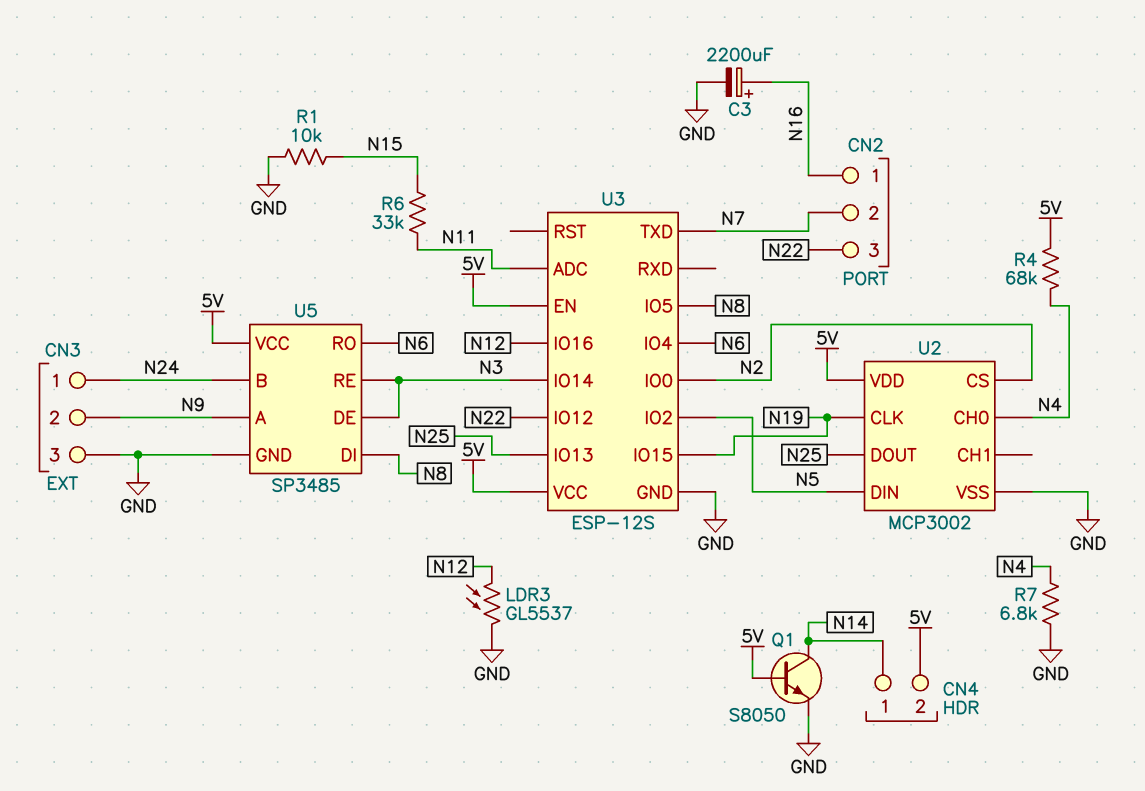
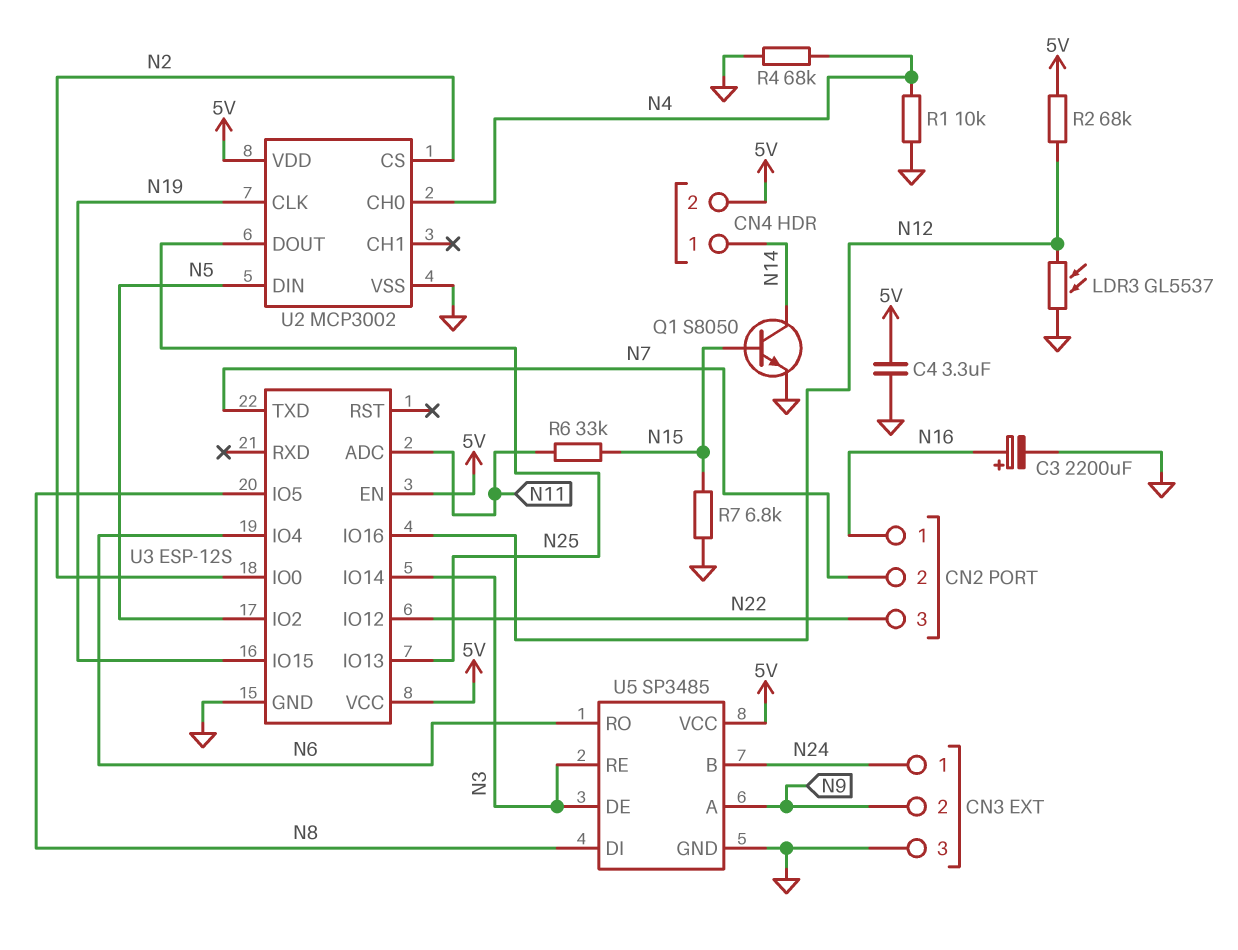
C4: none -> 3.3uF (5V, GND)
Q1: NPN S8050 (B 5V, C N14, E GND) -> NPN S8050 (B N15, C N14, E GND)
R1: 10k (GND, N15) -> 10k (GND, N4)
R2: none -> 68k (5V, N12)
R4: 68k (5V, N4) -> 68k (GND, N4)
R7: 6.8k (GND, N4) -> 6.8k (GND, N15)

